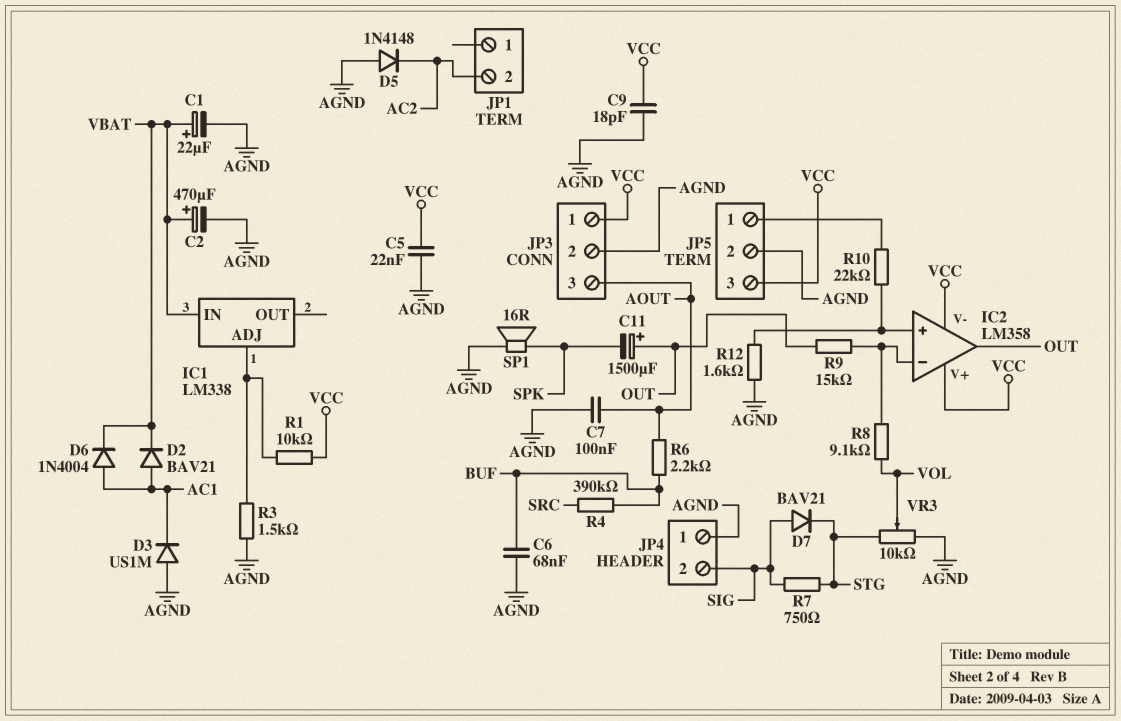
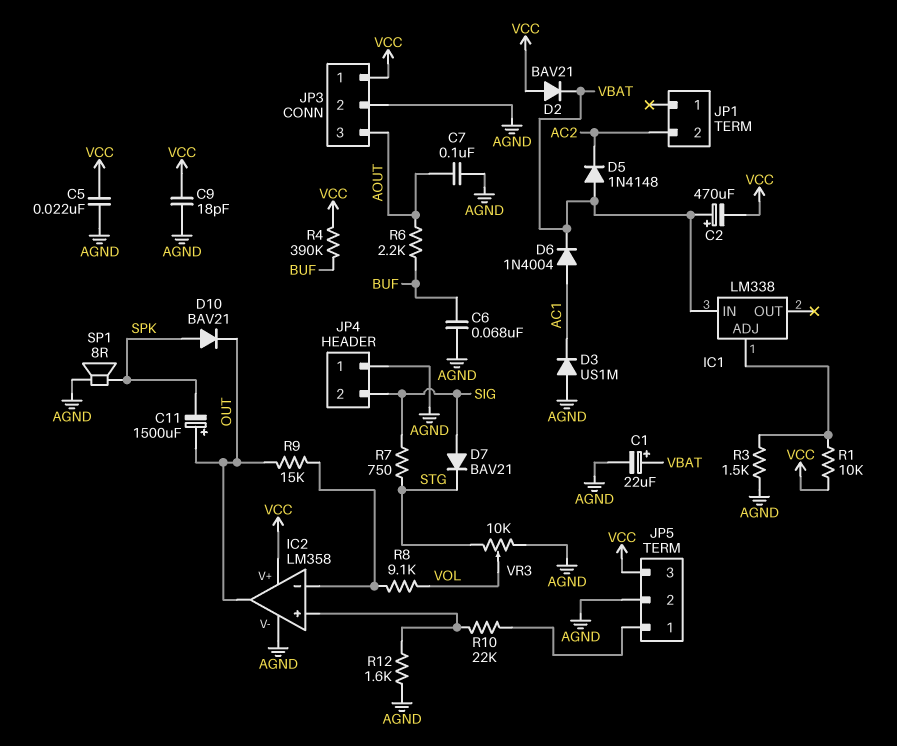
C2: 470uF (plus VBAT, minus AGND) -> 470uF (plus VBAT, minus VCC)
D2: diode BAV21 (A AC1, K VBAT) -> diode BAV21 (A VCC, K VBAT)
D5: diode 1N4148 (A AGND, K AC2) -> diode 1N4148 (A VBAT, K AC2)
D10: none -> diode BAV21 (A SPK, K OUT)
IC2 pin V-: VCC -> AGND
R4: 390k (BUF, SRC) -> 390k (BUF, VCC)
SP1: speaker 16R (AGND, SPK) -> speaker 8R (AGND, SPK)

